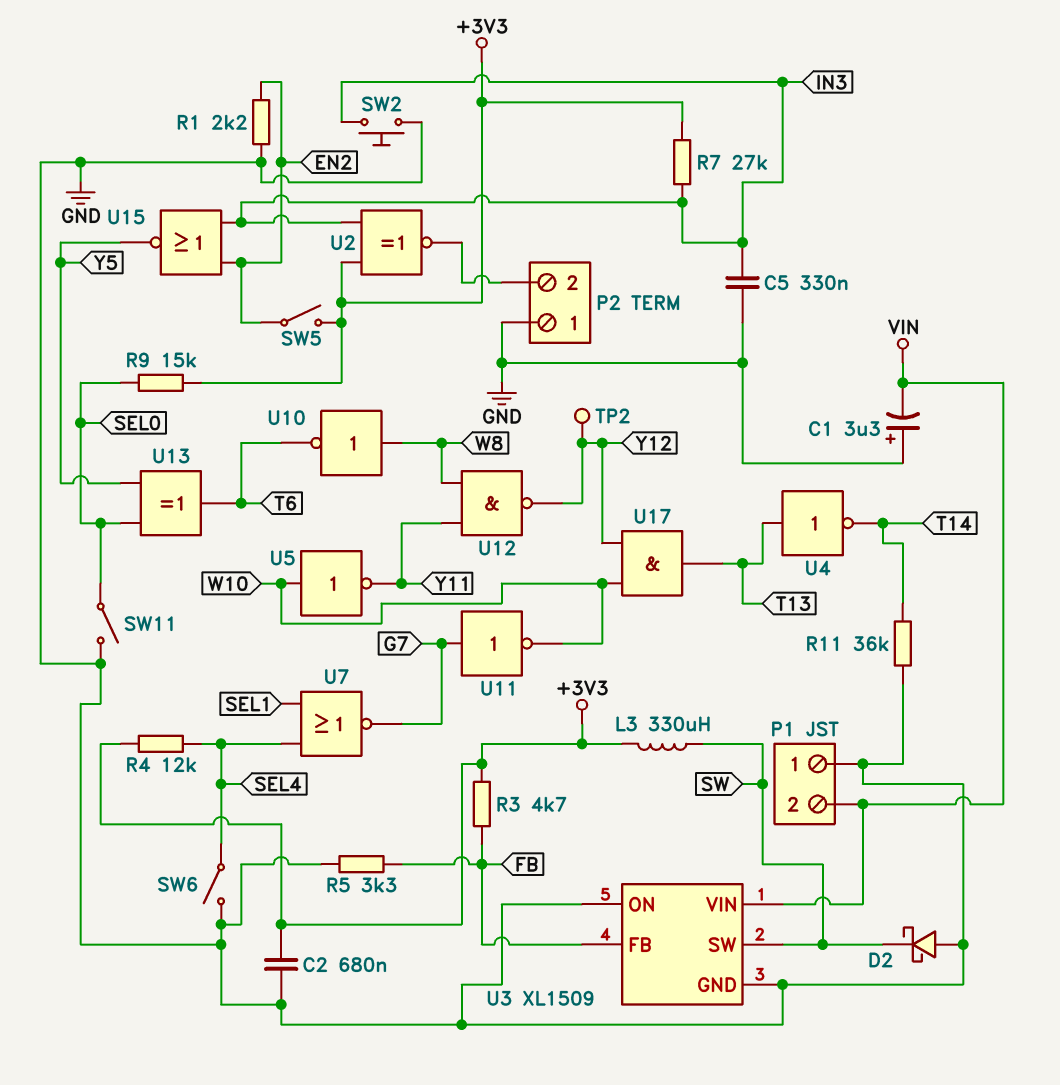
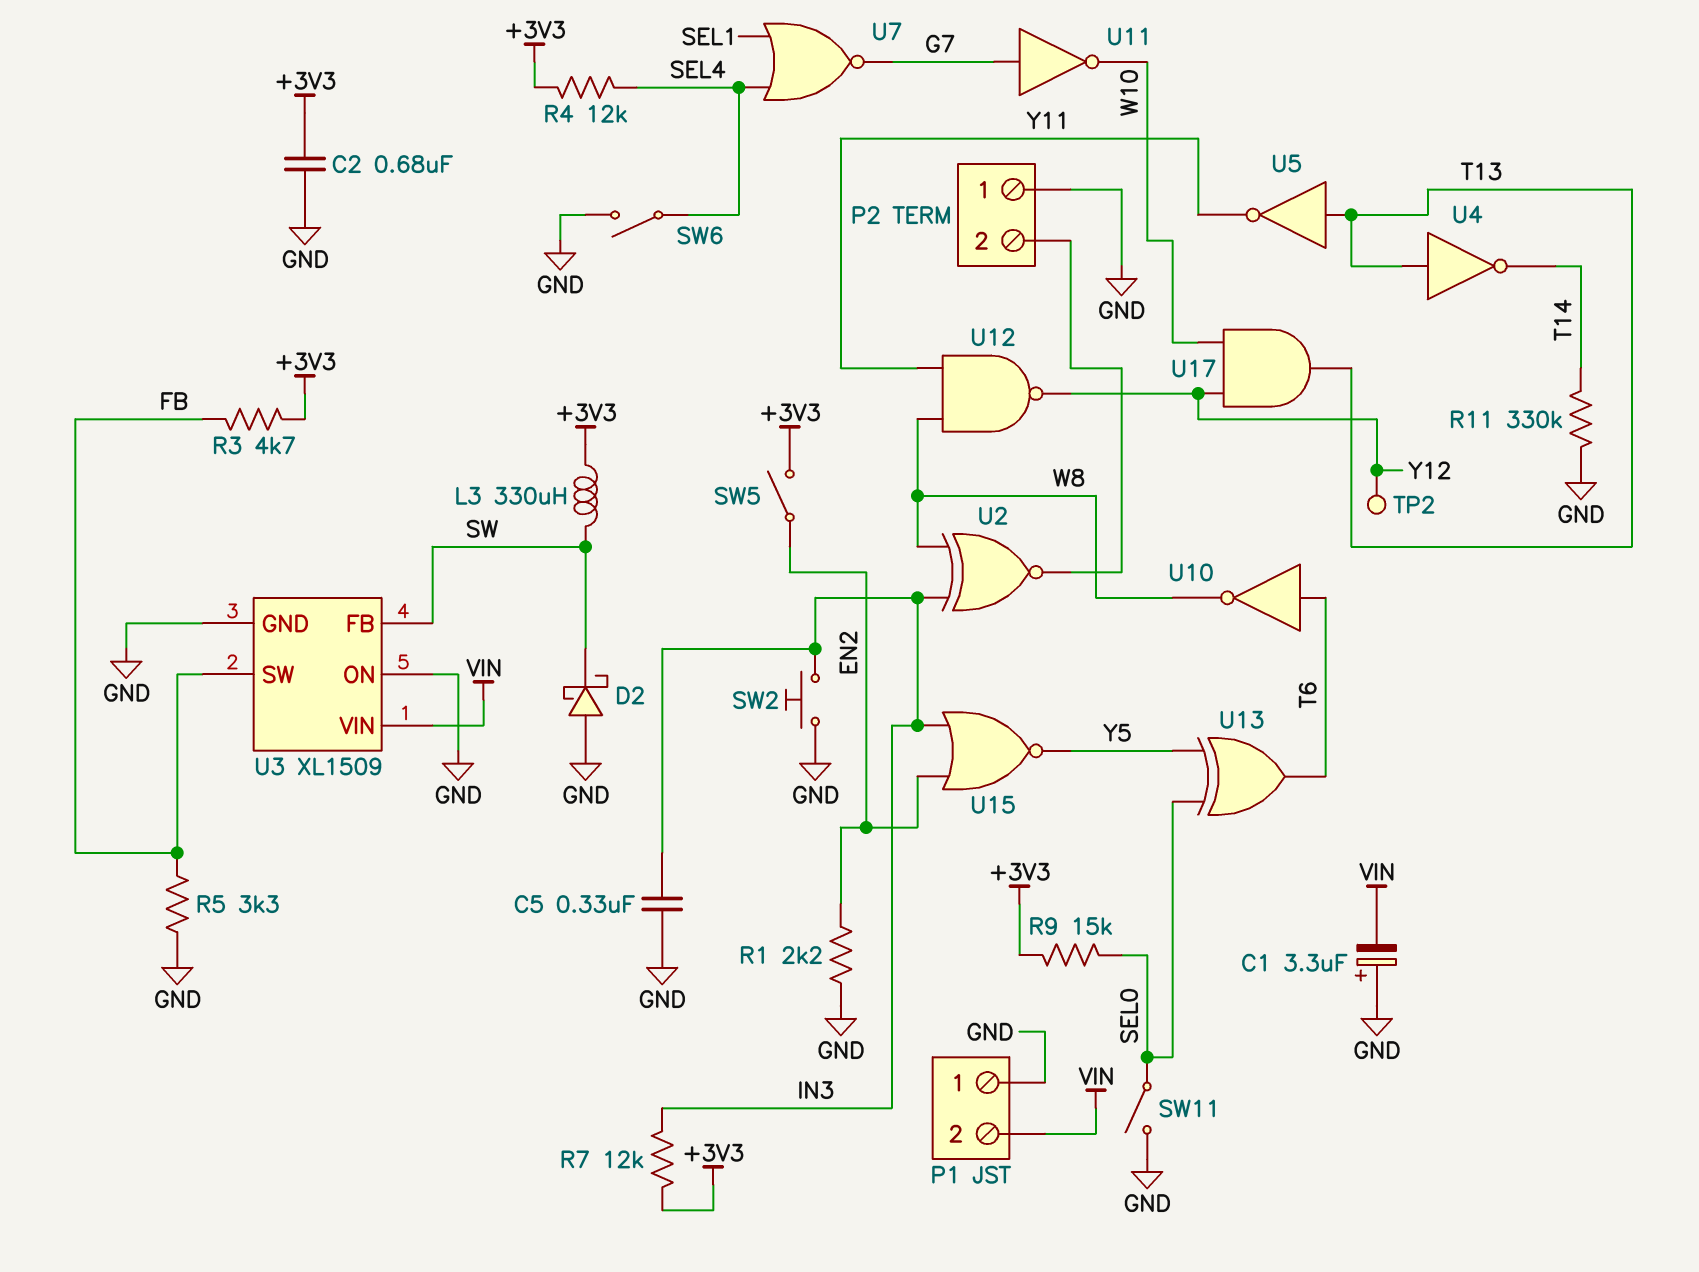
R7: 27k (+3V3, IN3) -> 12k (+3V3, IN3)
R11: 36k (GND, T14) -> 330k (GND, T14)
U2: XNOR (in +3V3, in IN3, out P2/2) -> XNOR (in IN3, in W8, out P2/2)
U3 pin FB: FB -> SW
U3 pin SW: SW -> FB
U5: NOT (in W10, out Y11) -> NOT (in T13, out Y11)
U10: NOT (in W8, out T6) -> NOT (in T6, out W8)

